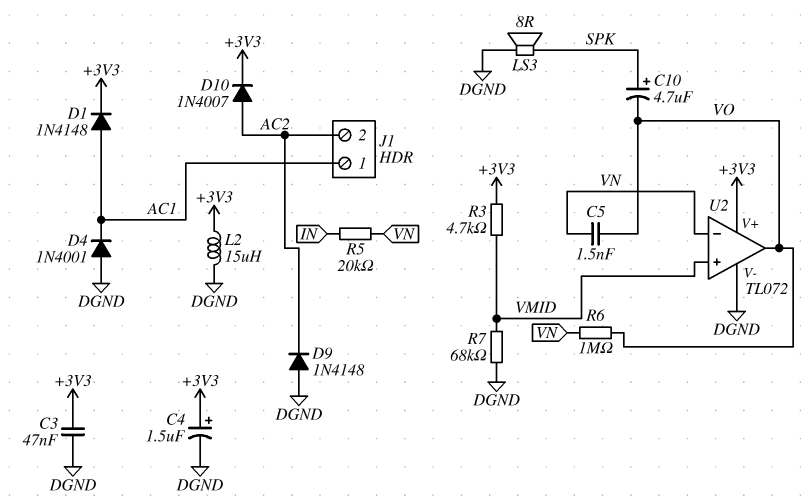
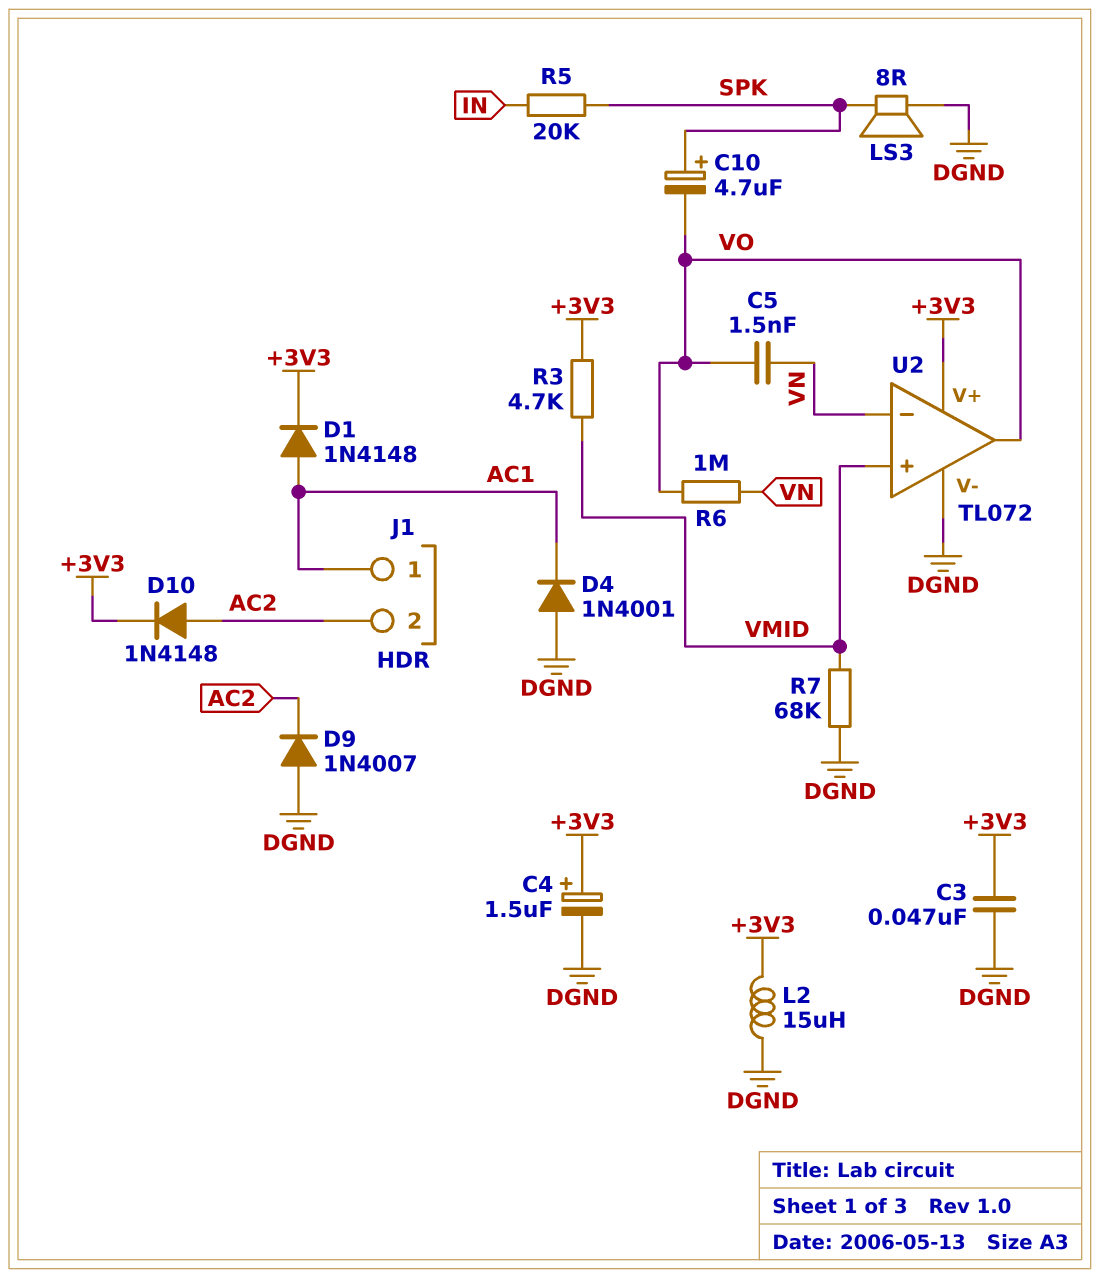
D9: diode 1N4148 (A DGND, K AC2) -> diode 1N4007 (A DGND, K AC2)
D10: diode 1N4007 (A AC2, K +3V3) -> diode 1N4148 (A AC2, K +3V3)
R5: 20k (IN, VN) -> 20k (IN, SPK)

